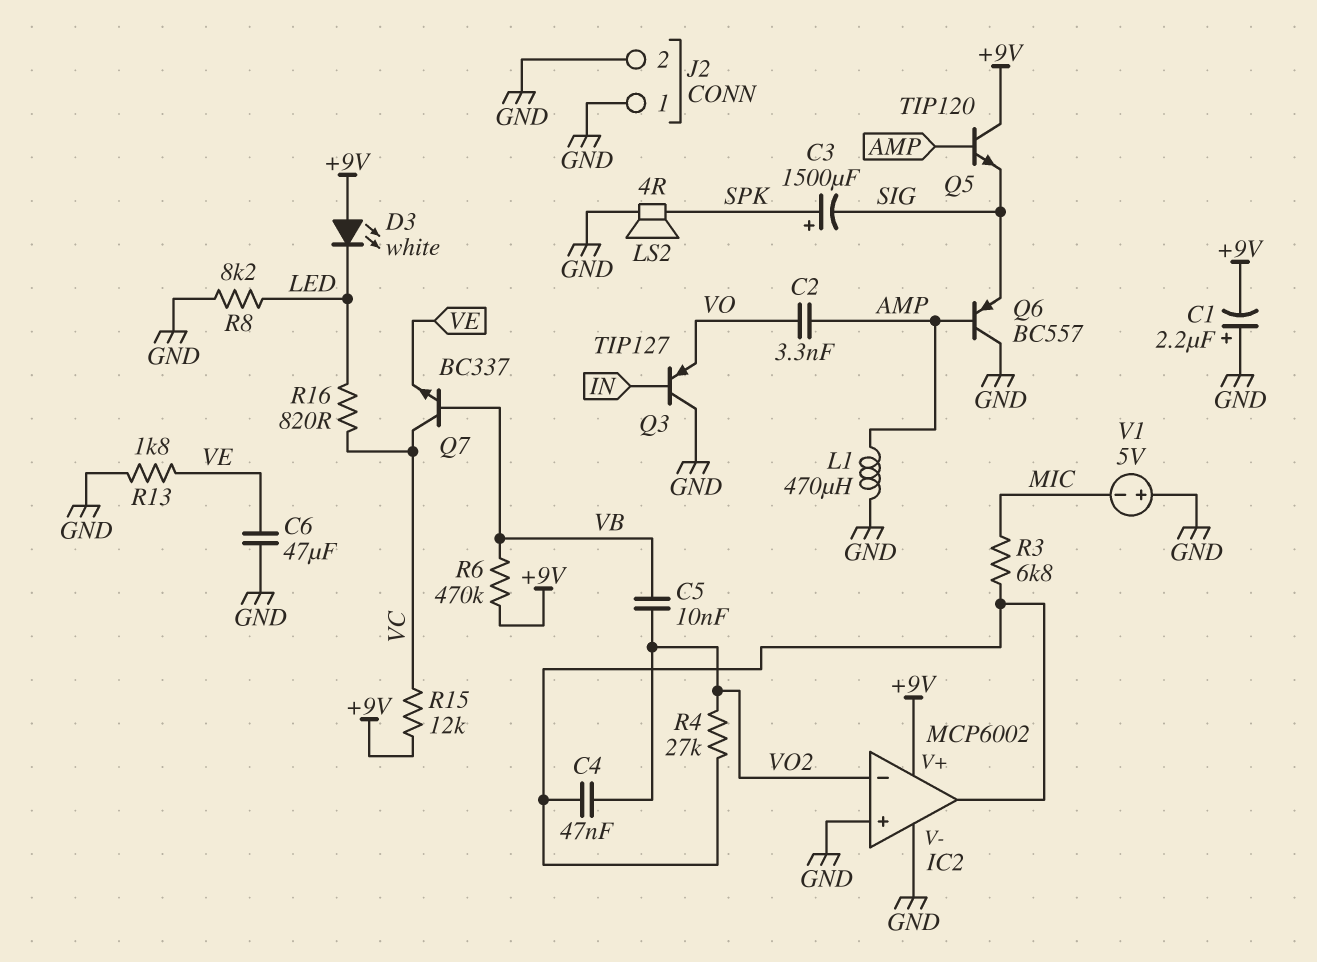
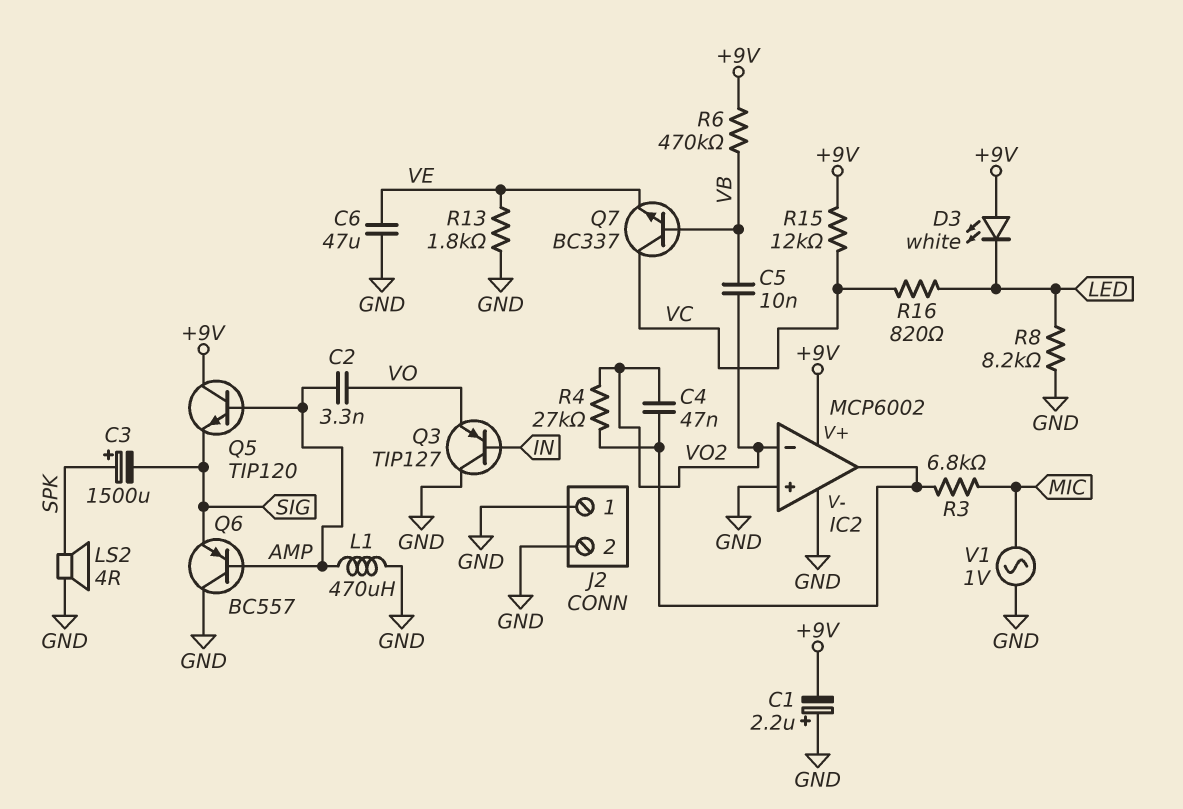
V1: 5V (plus GND, minus MIC) -> AC 1V (GND, MIC)

